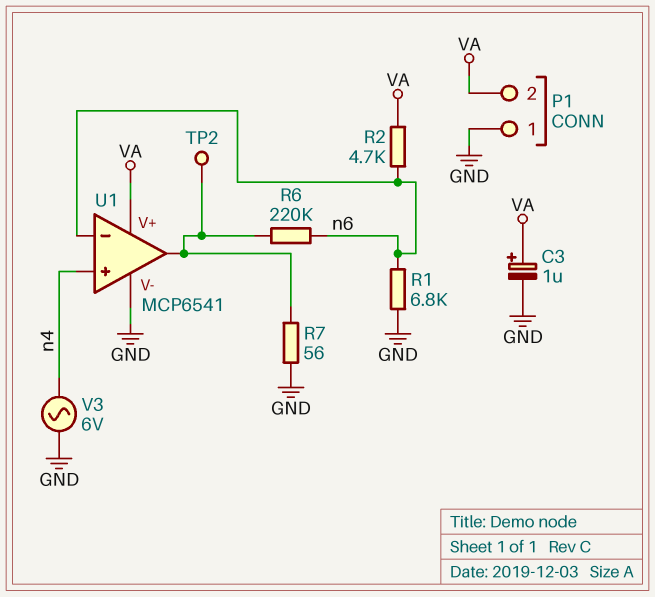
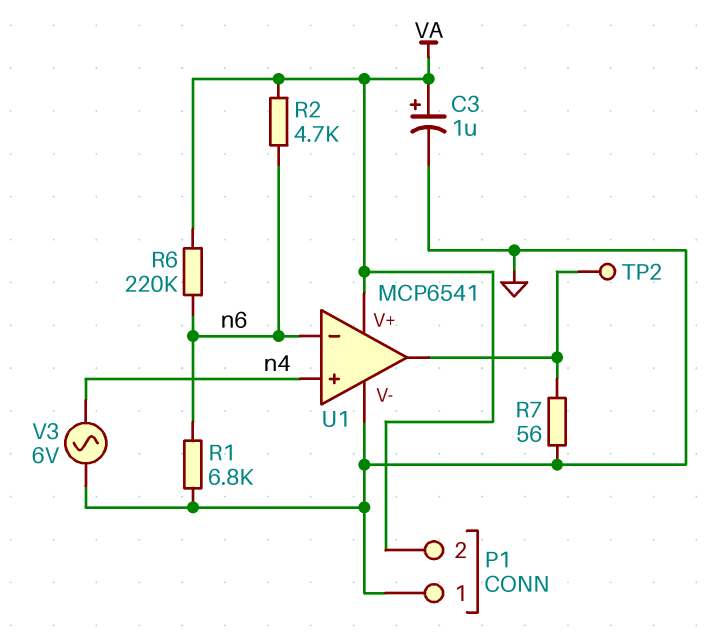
R6: 220k (U1/out, n6) -> 220k (VA, n6)

